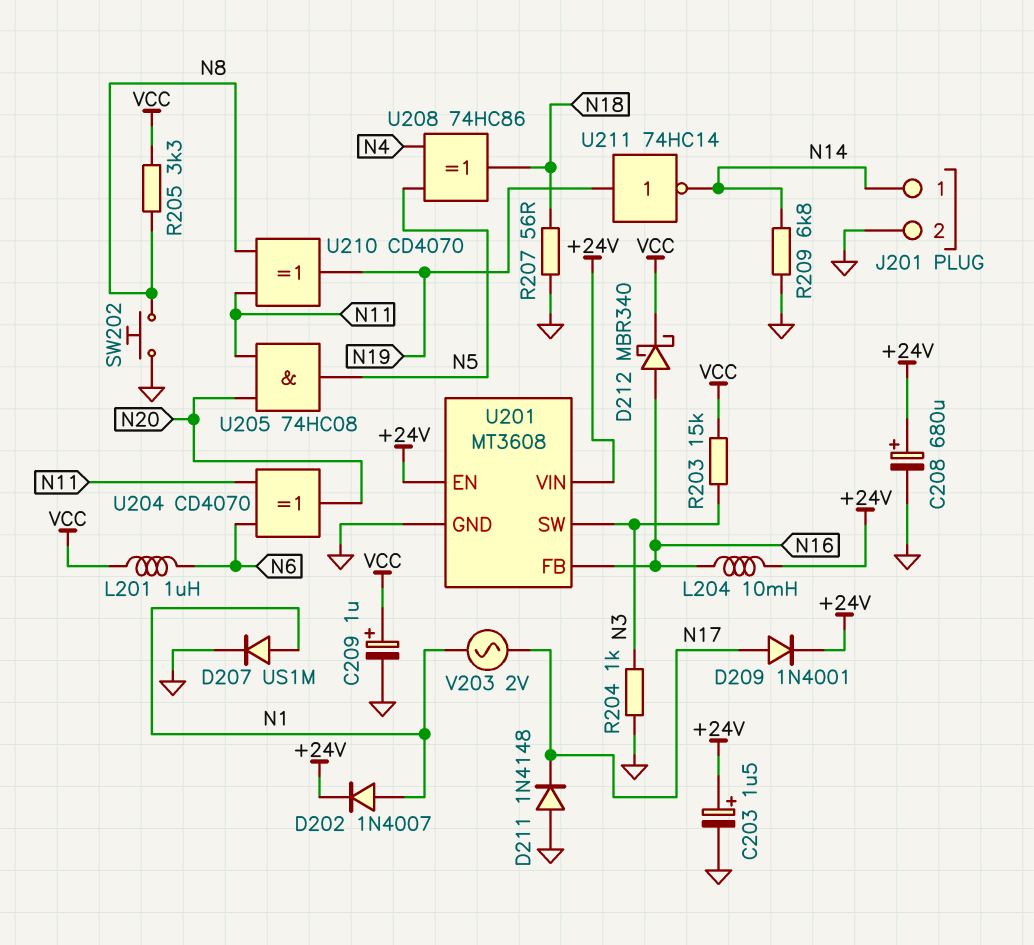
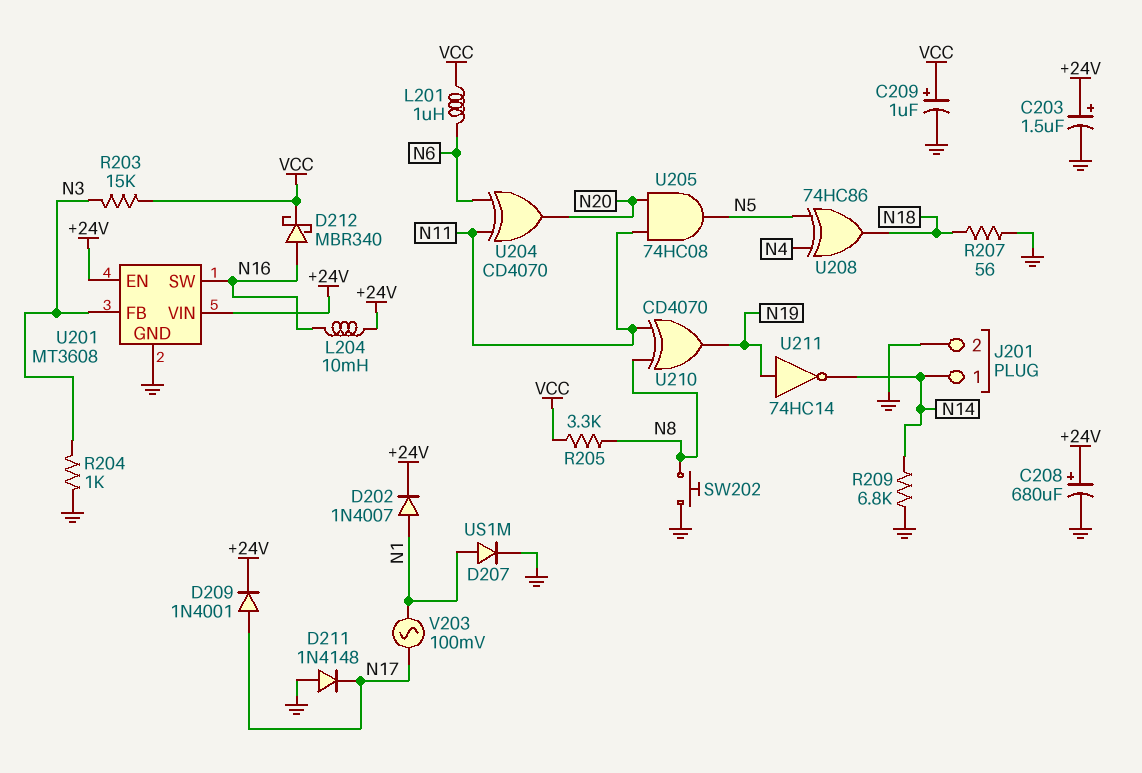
U201 pin FB: N16 -> N3
U201 pin SW: N3 -> N16
V203: AC 2V (N1, N17) -> AC 100mV (N1, N17)

